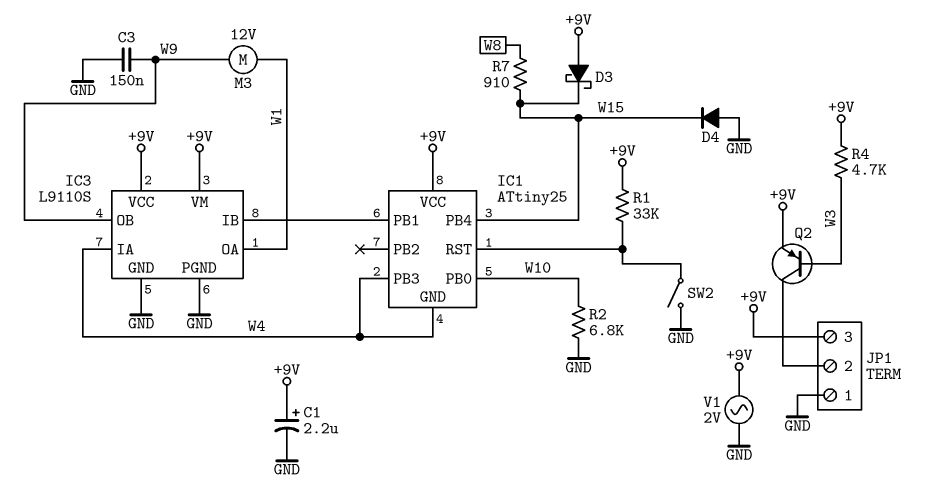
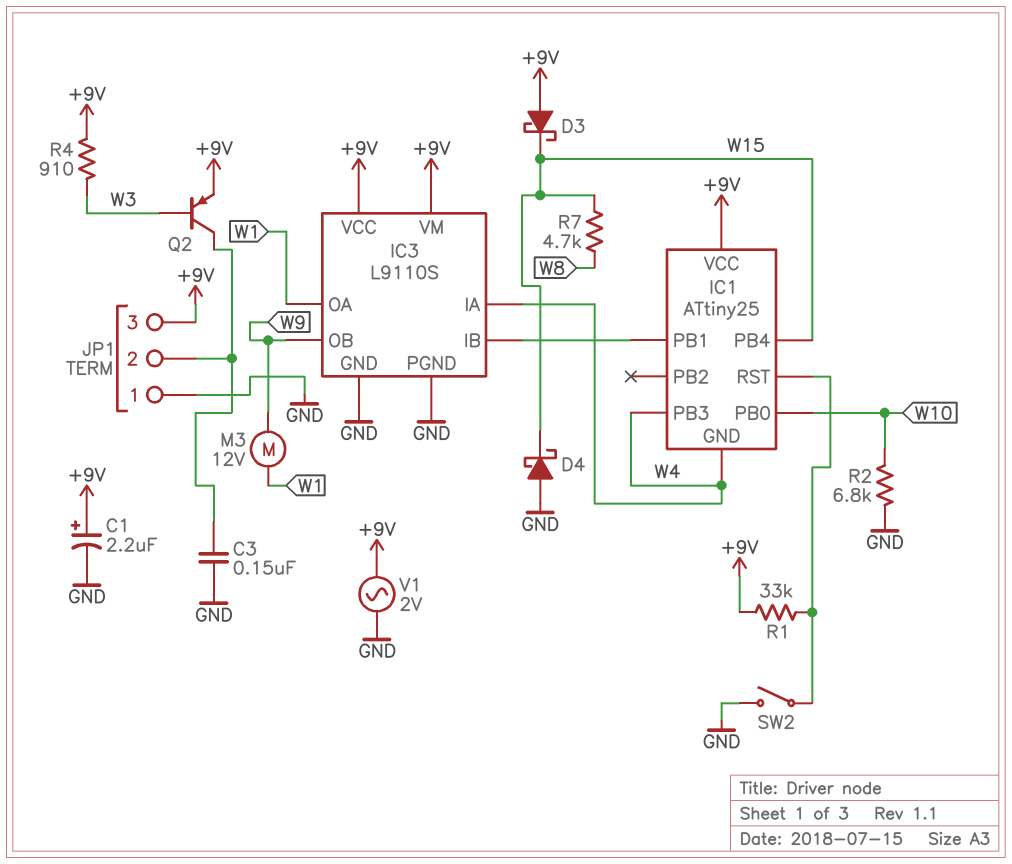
C3: 150nF (GND, W9) -> 150nF (GND, JP1/2)
D4: diode (A GND, K W15) -> schottky (A GND, K W15)
R4: 4.7k (+9V, W3) -> 910 (+9V, W3)
R7: 910 (W8, W15) -> 4.7k (W8, W15)

